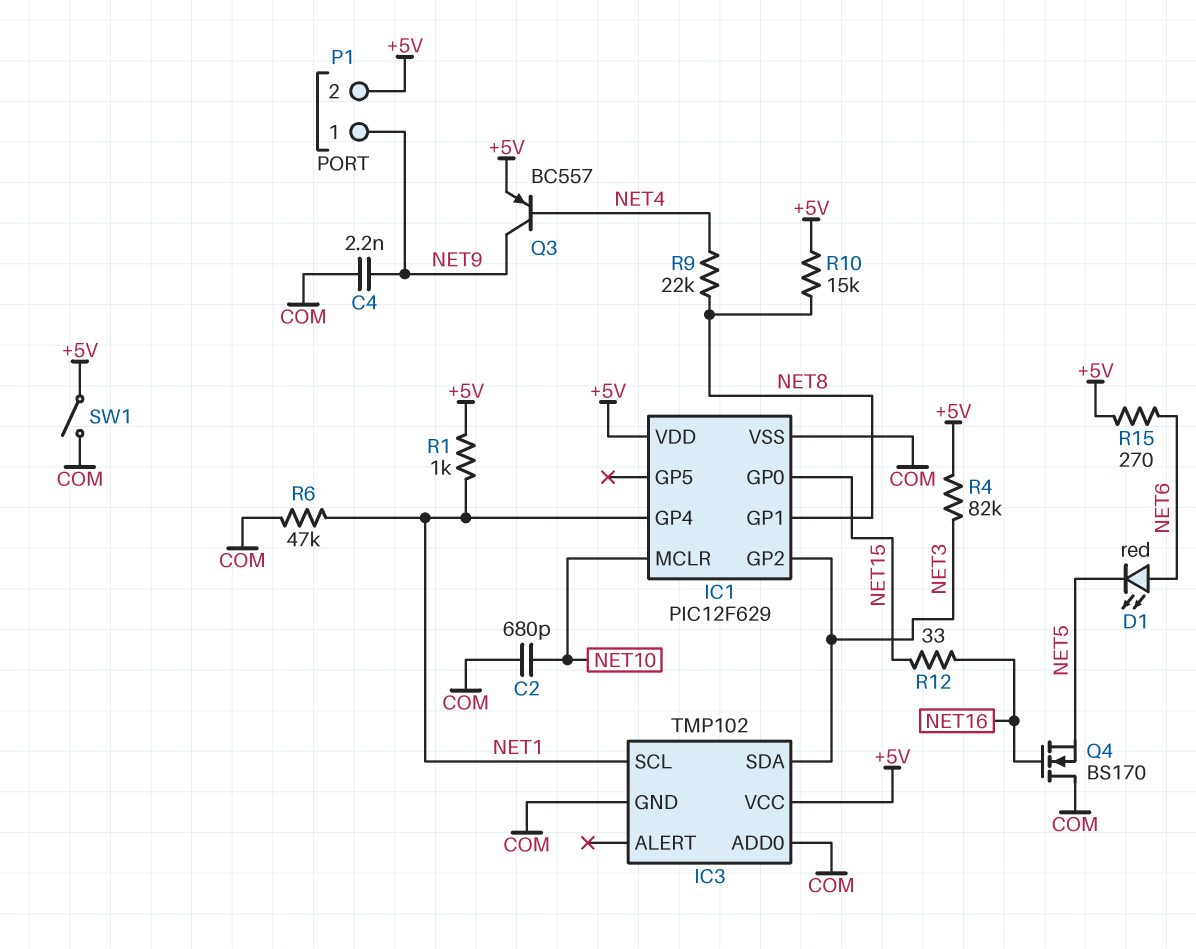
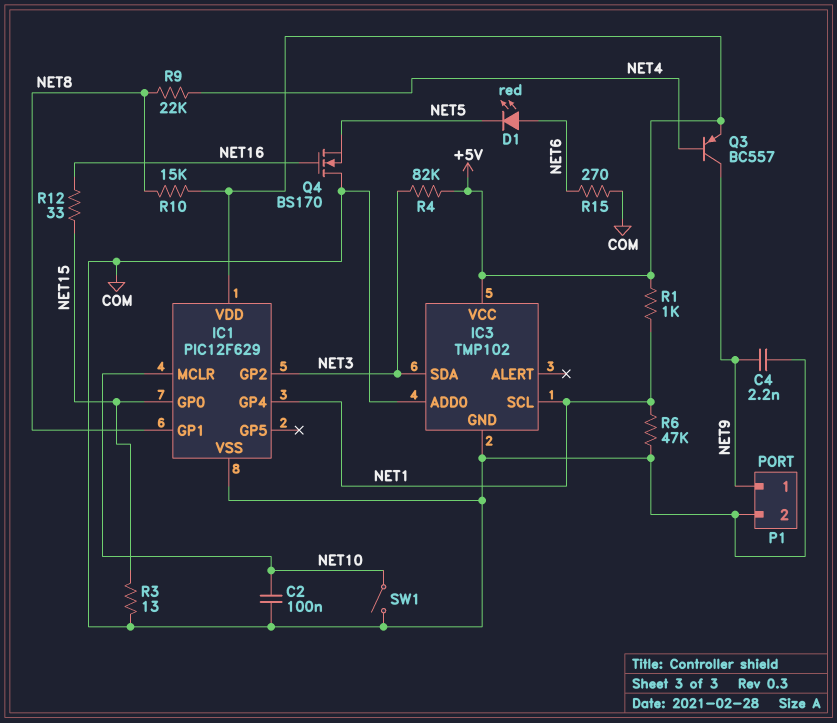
C2: 680pF (COM, NET10) -> 100nF (COM, NET10)
P1 pin 2: +5V -> COM
R3: none -> 13 (COM, NET15)
R15: 270 (+5V, NET6) -> 270 (COM, NET6)
SW1: switch (+5V, COM) -> switch (COM, NET10)

